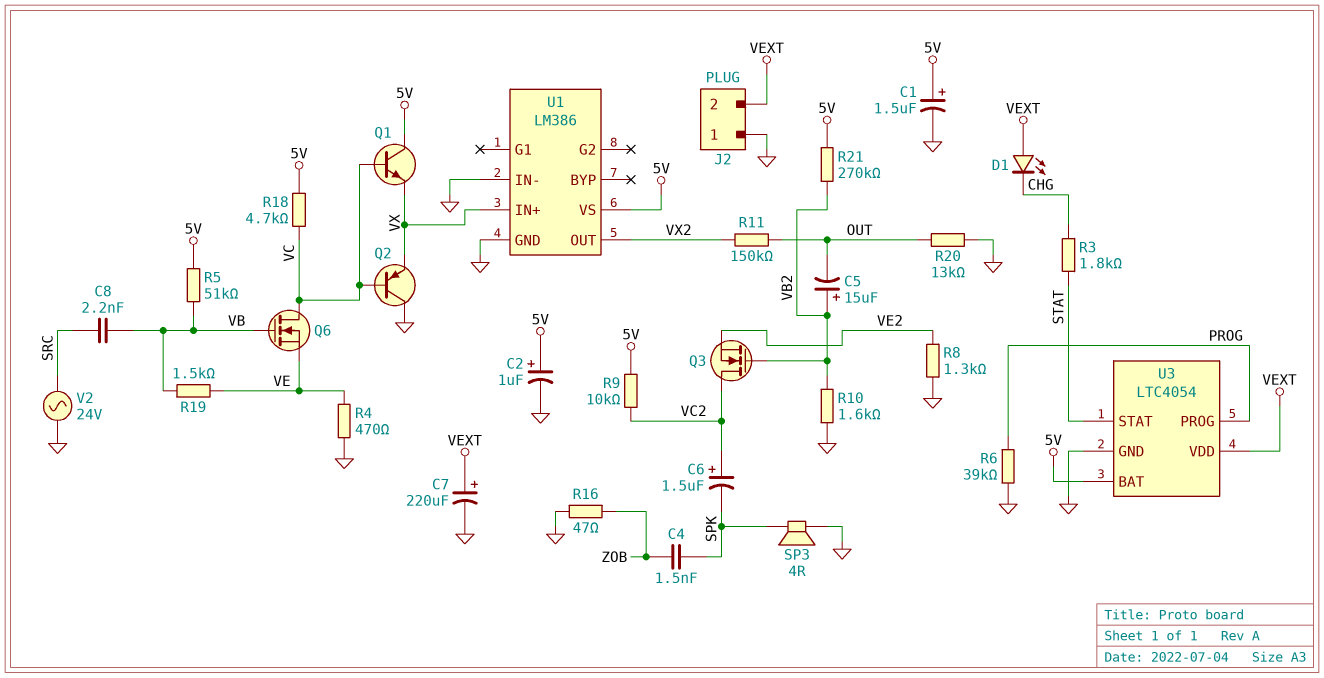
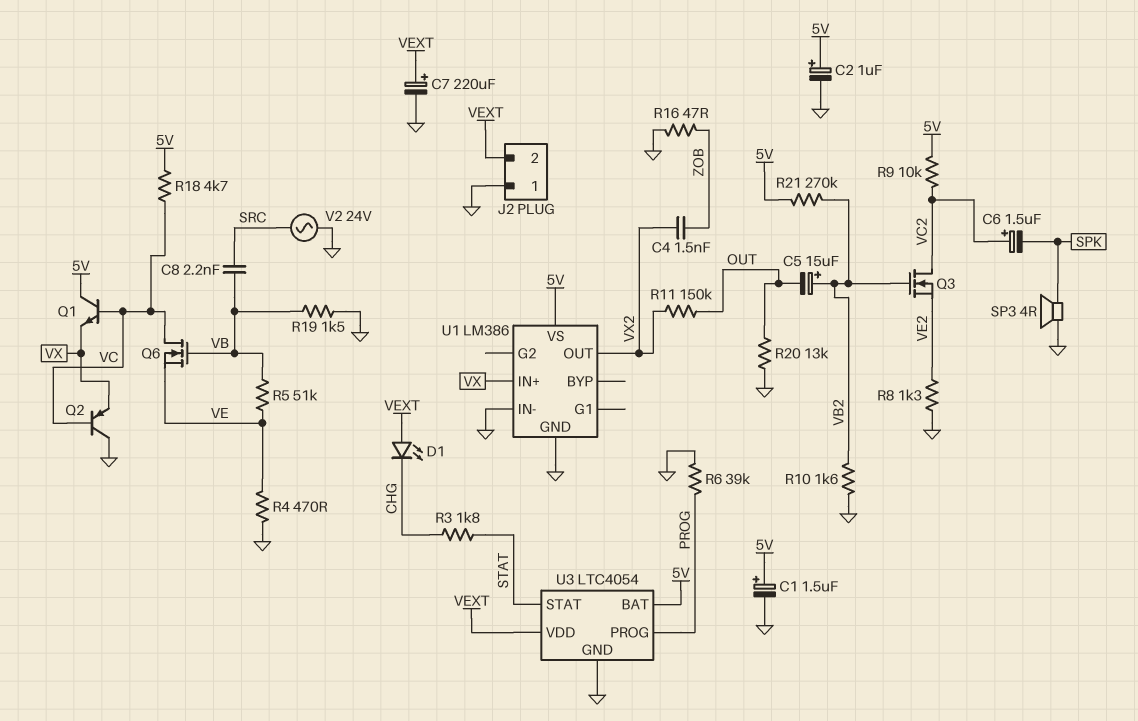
C4: 1.5nF (SPK, ZOB) -> 1.5nF (VX2, ZOB)
R5: 51k (5V, VB) -> 51k (VB, VE)
R19: 1.5k (VB, VE) -> 1.5k (GND, VB)

